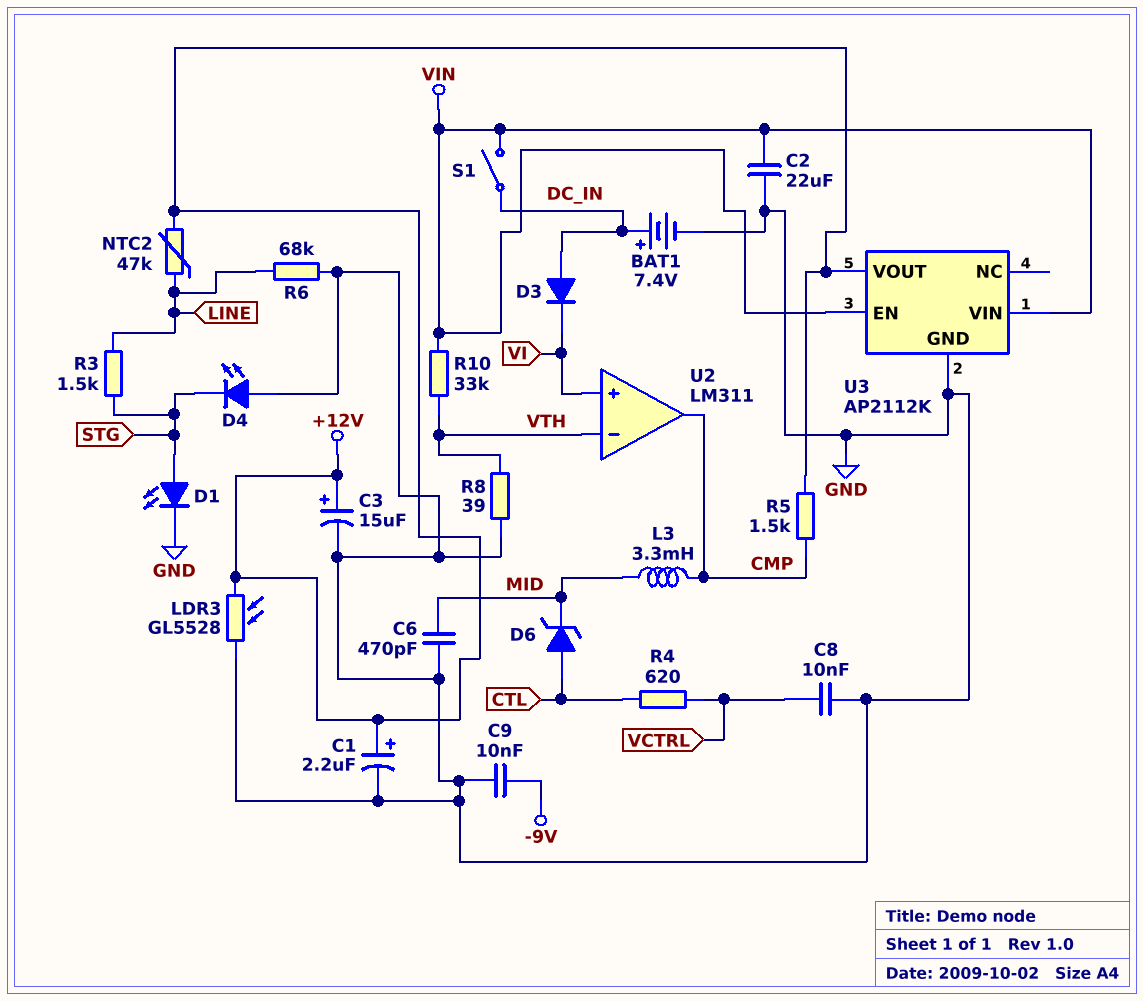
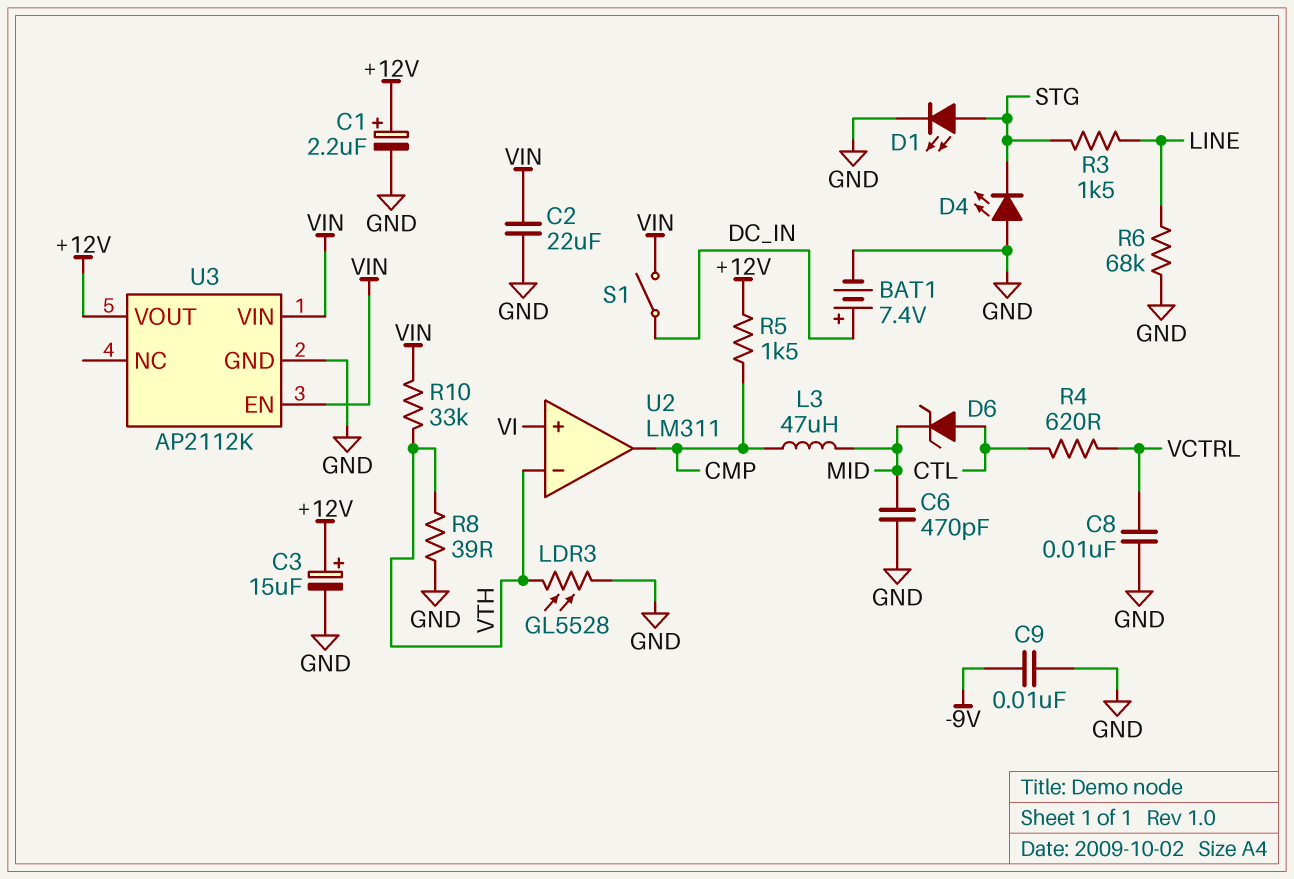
D3: diode (A DC_IN, K VI) -> none
L3: 3.3mH (CMP, MID) -> 47uH (CMP, MID)
LDR3: GL5528 (+12V, GND) -> GL5528 (GND, VTH)
NTC2: 47k (+12V, LINE) -> none

